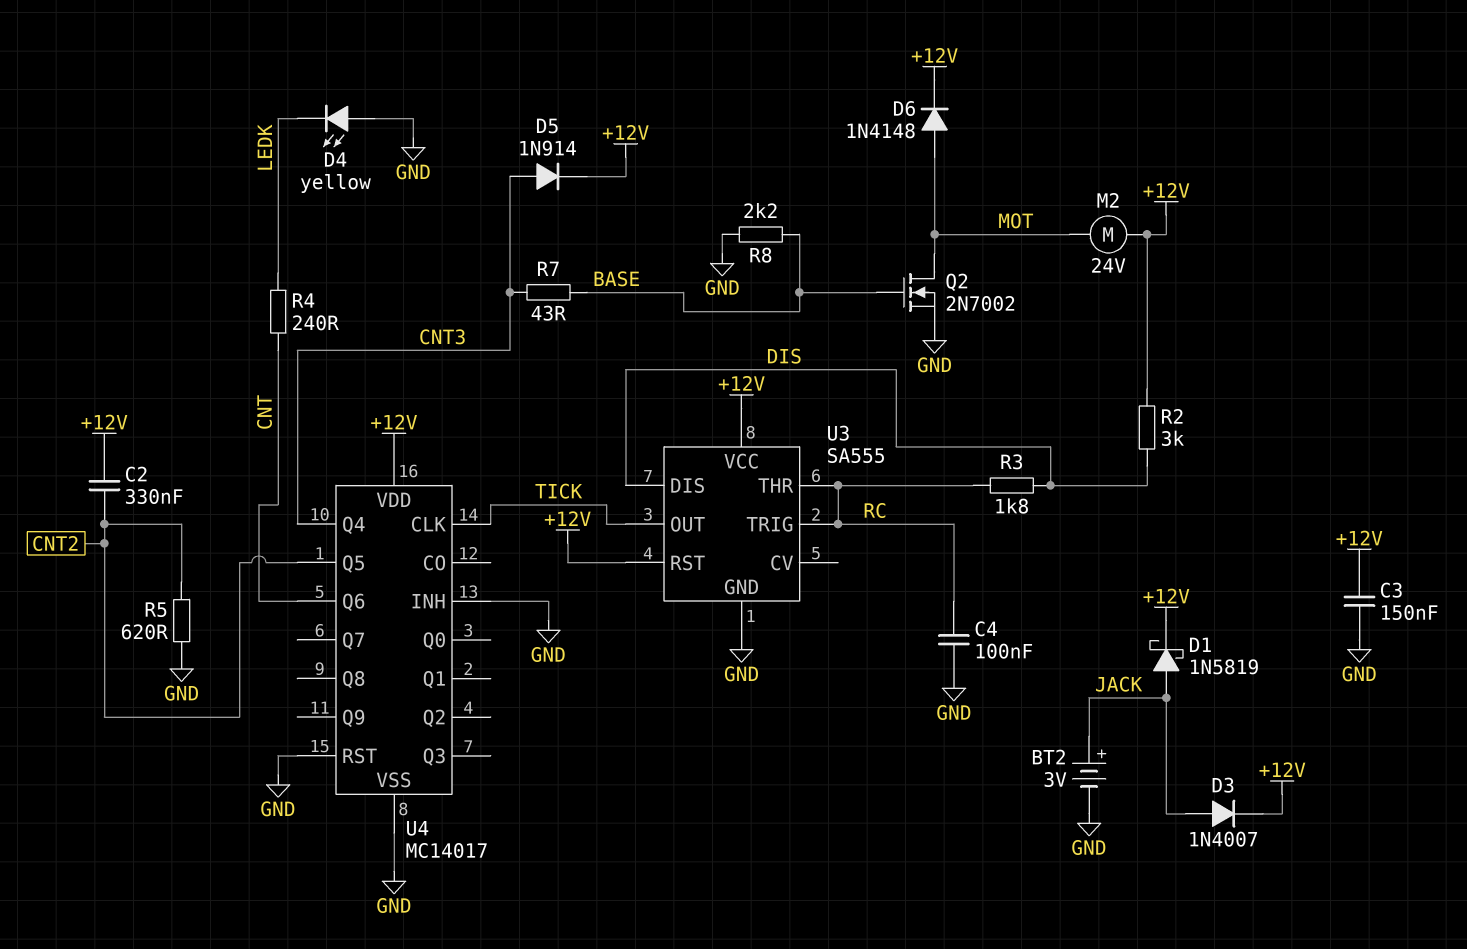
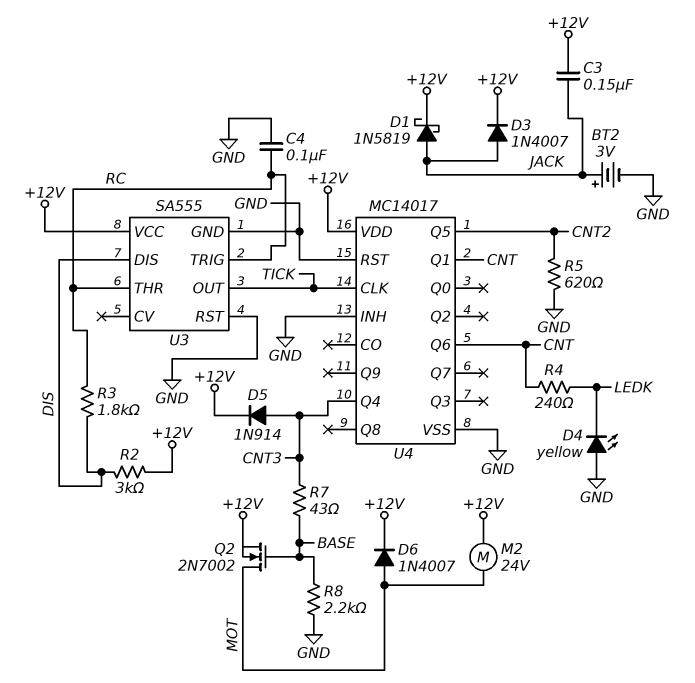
C2: 330nF (+12V, CNT2) -> none
C3: 150nF (+12V, GND) -> 150nF (+12V, JACK)
D6: diode 1N4148 (A MOT, K +12V) -> diode 1N4007 (A MOT, K +12V)
Q2: NMOS 2N7002 (G BASE, D MOT, S GND) -> NMOS 2N7002 (G BASE, D MOT, S +12V)
U3 pin RST: +12V -> GND
U4 pin Q1: none -> CNT

